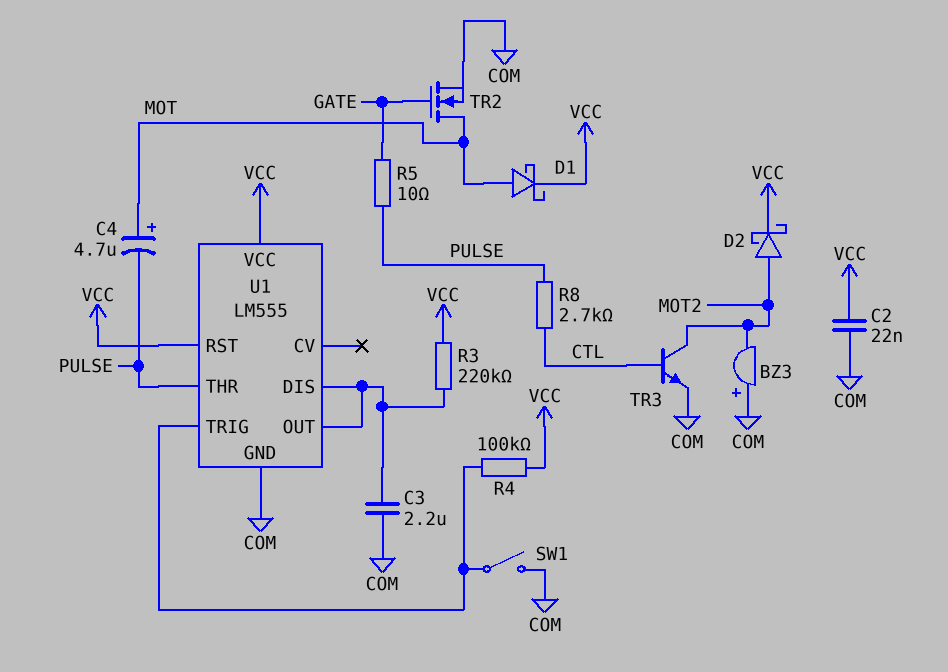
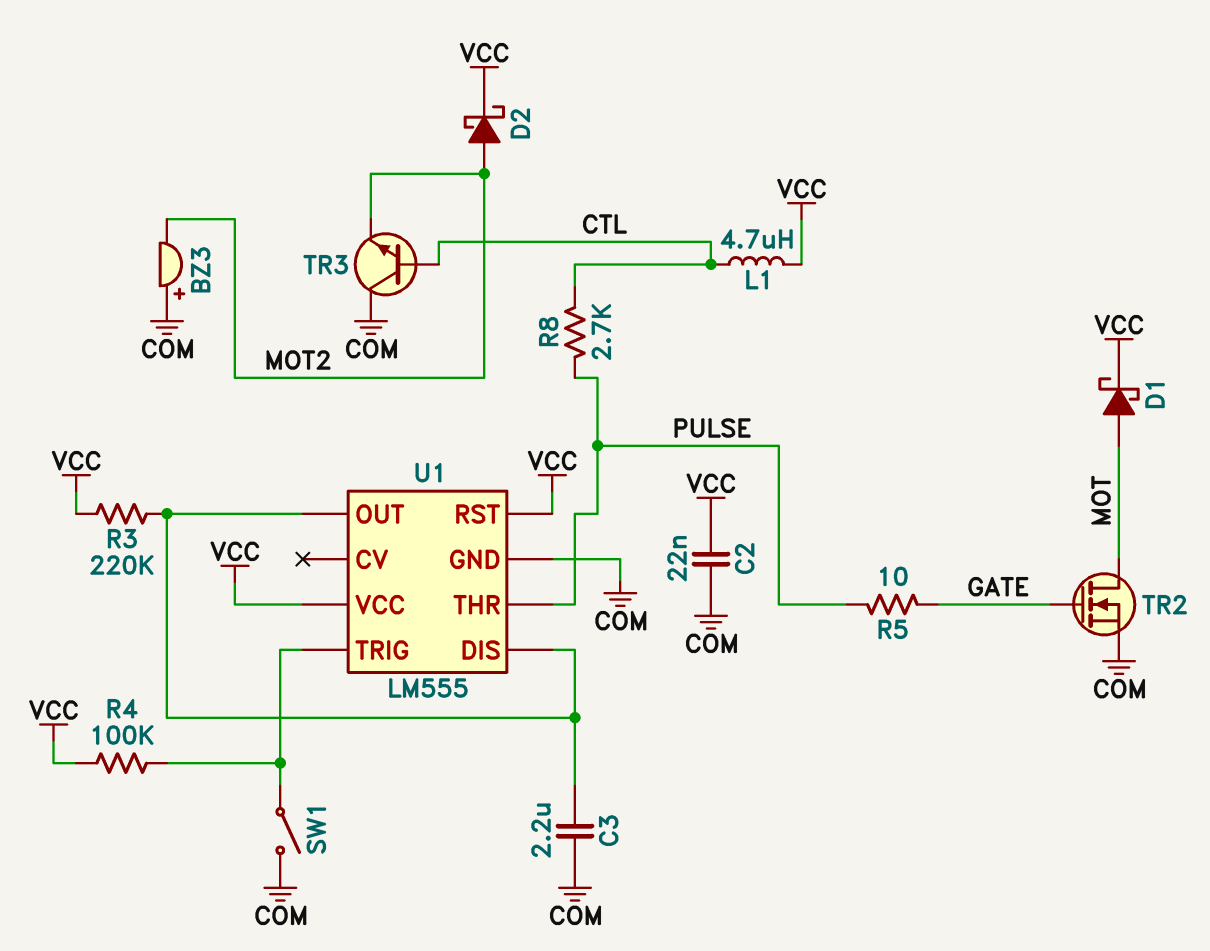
C4: 4.7uF (plus MOT, minus PULSE) -> none
L1: none -> 4.7uH (CTL, VCC)
TR3: NPN (B CTL, C MOT2, E COM) -> NPN (B CTL, C COM, E MOT2)

